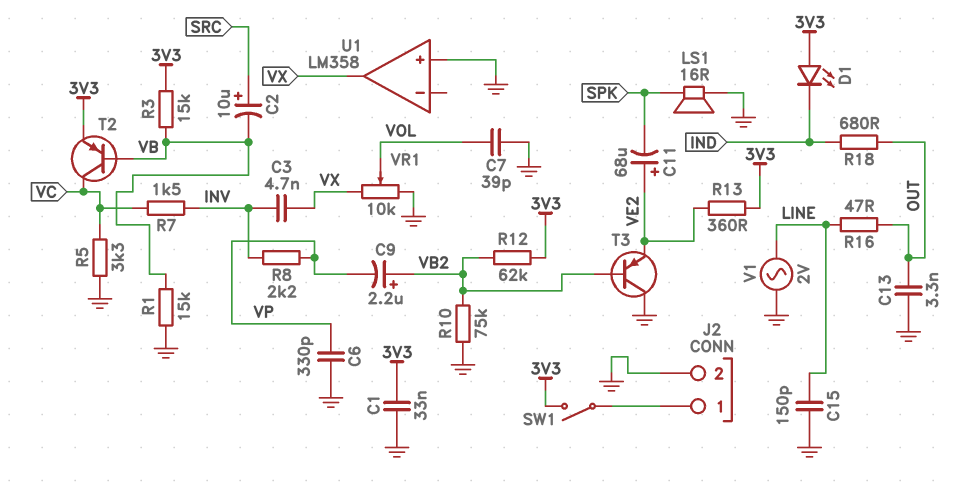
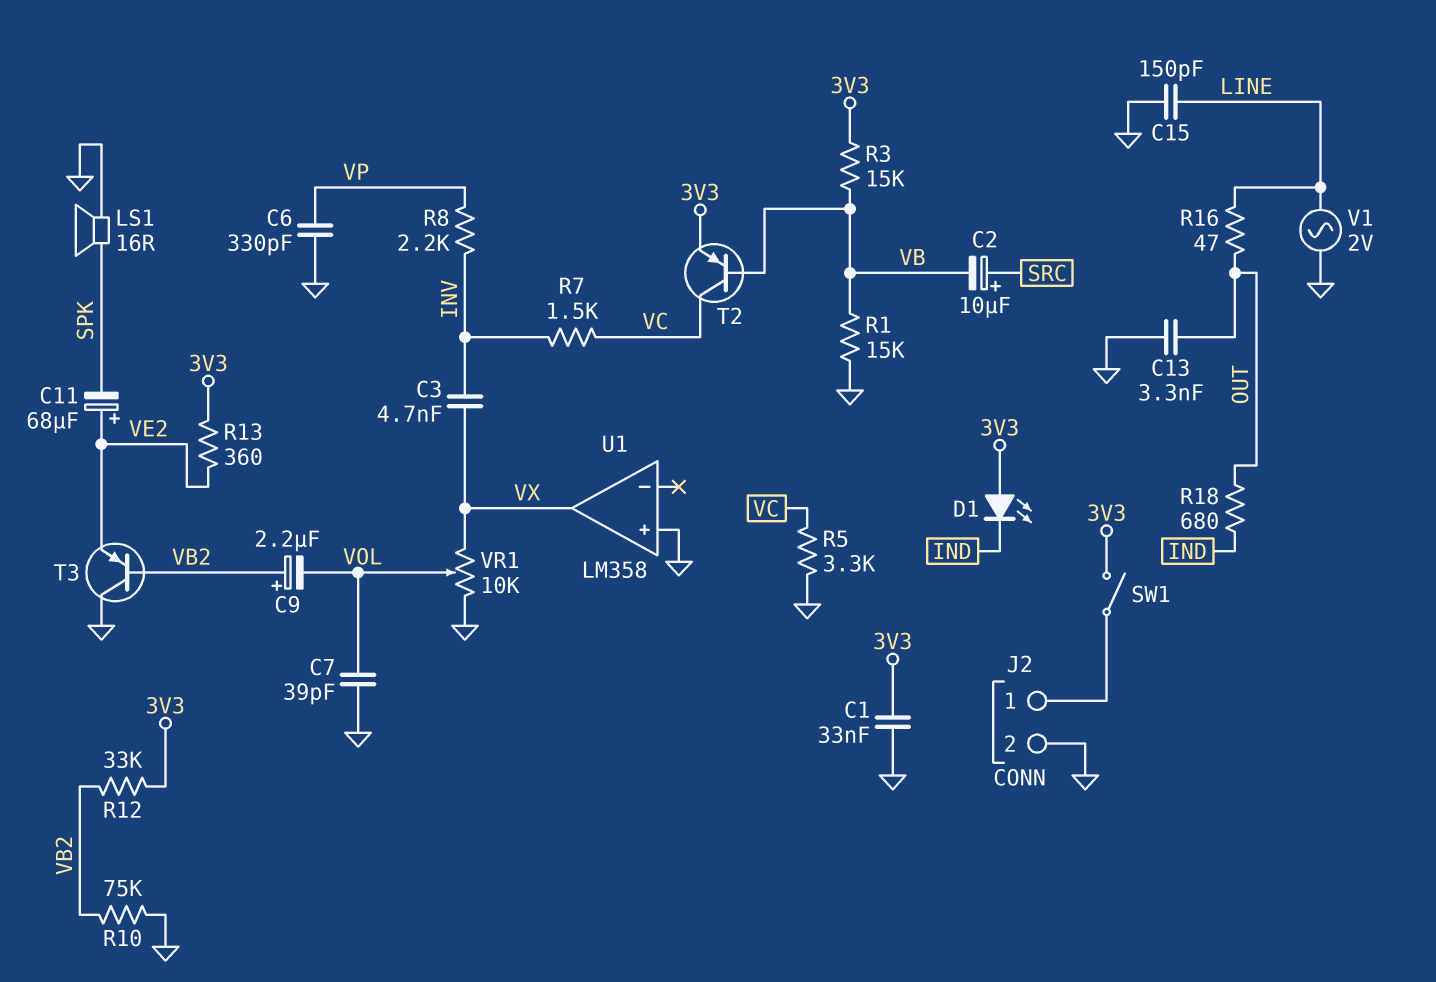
C9: 2.2uF (plus VB2, minus VP) -> 2.2uF (plus VB2, minus VOL)
R12: 62k (3V3, VB2) -> 33k (3V3, VB2)

